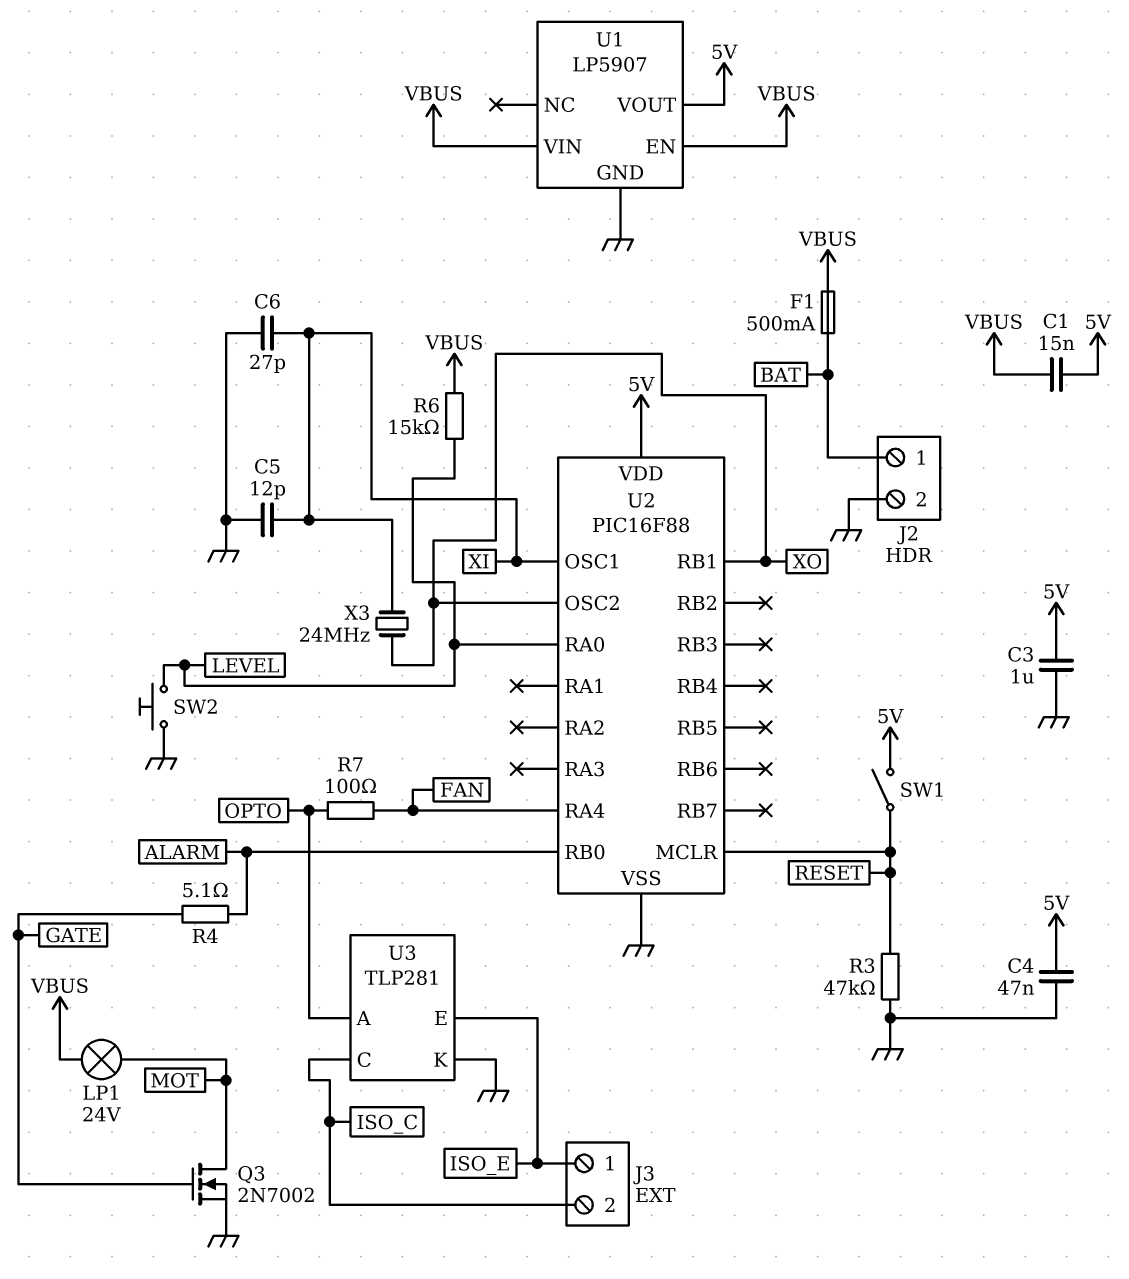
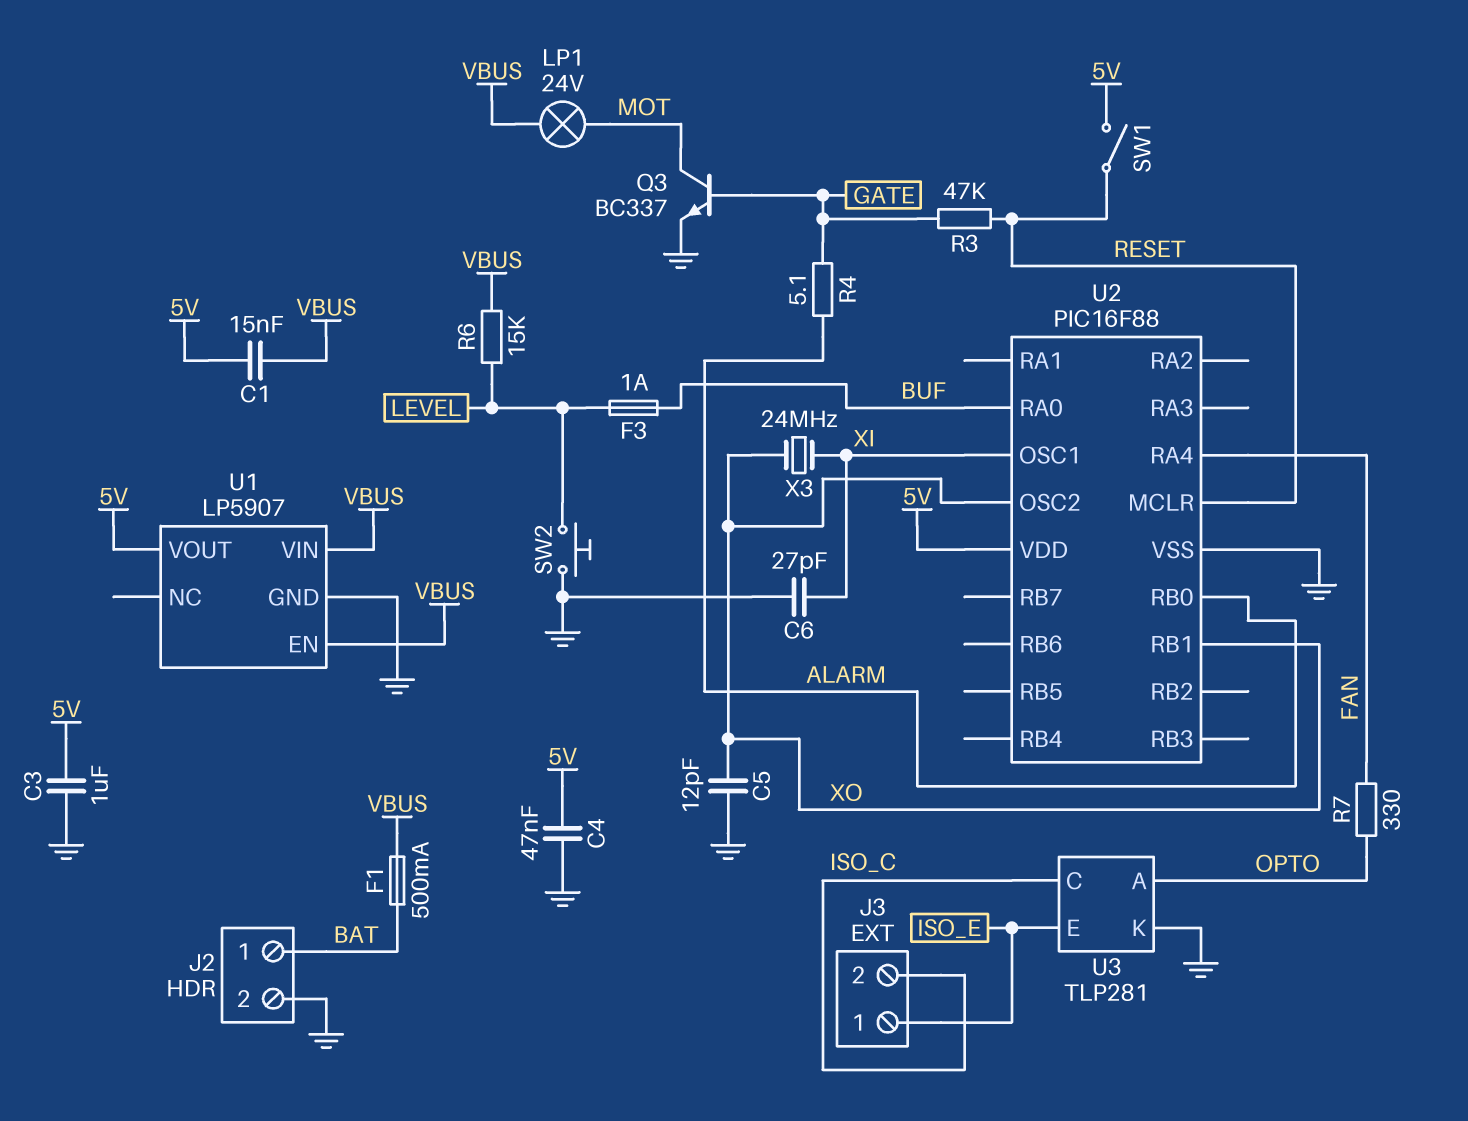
C5: 12pF (GND, XI) -> 12pF (GND, XO)
F3: none -> 1A (BUF, LEVEL)
Q3: NMOS 2N7002 (G GATE, D MOT, S GND) -> NPN BC337 (B GATE, C MOT, E GND)
R3: 47k (GND, RESET) -> 47k (GATE, RESET)
R7: 100 (FAN, OPTO) -> 330 (FAN, OPTO)
U2 pin RA0: LEVEL -> BUF

